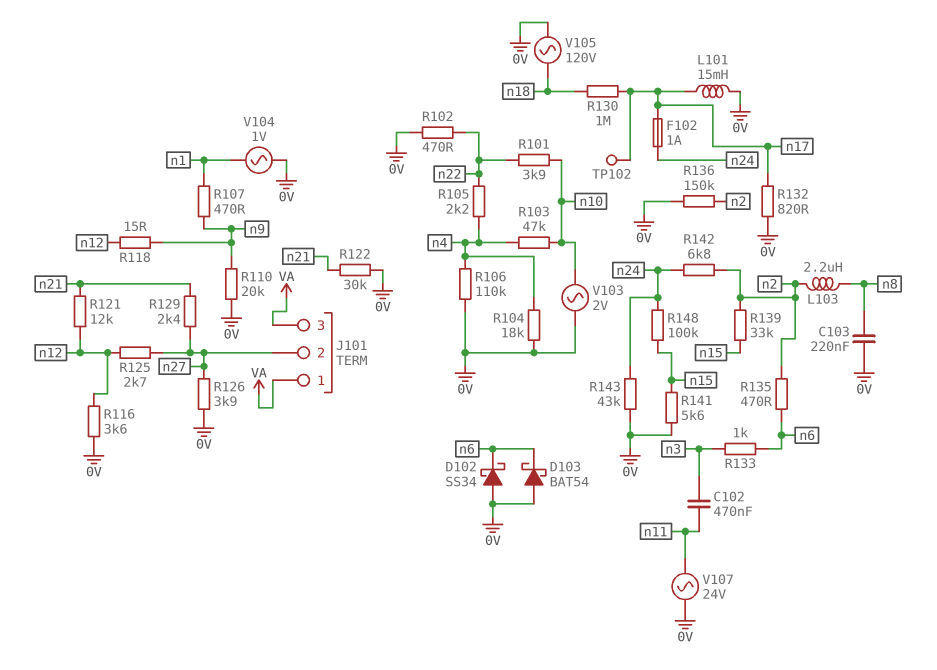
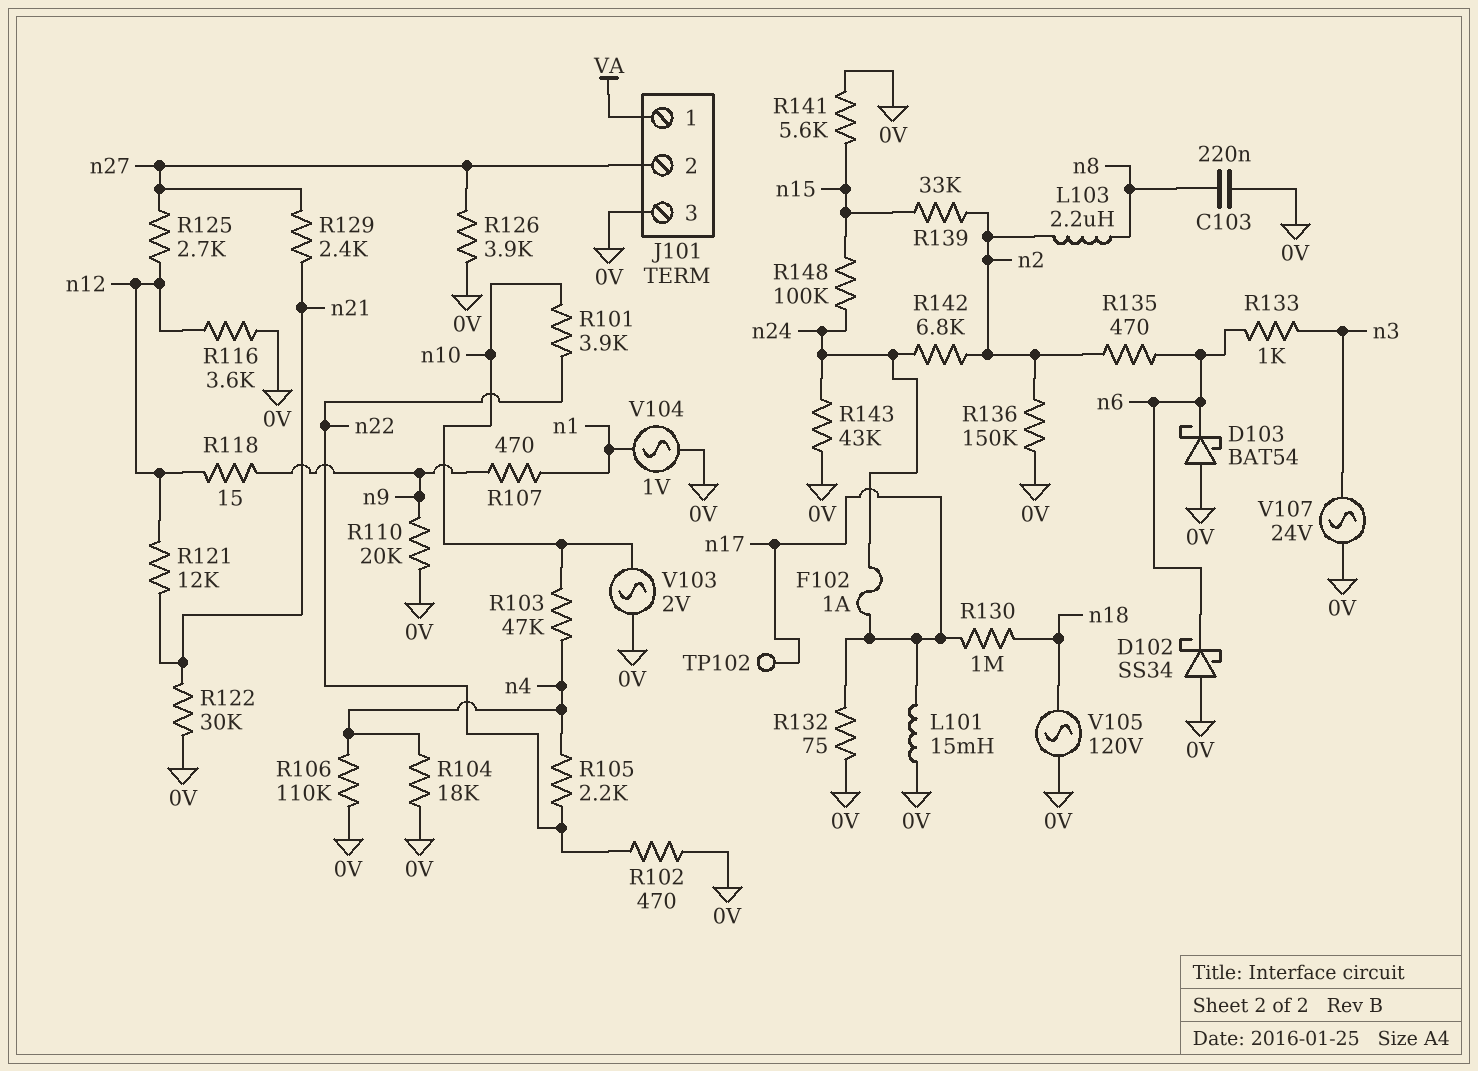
C102: 470nF (n3, n11) -> none
J101 pin 3: VA -> 0V
R132: 820 (0V, n17) -> 75 (0V, n17)
V107: AC 24V (0V, n11) -> AC 24V (0V, n3)

